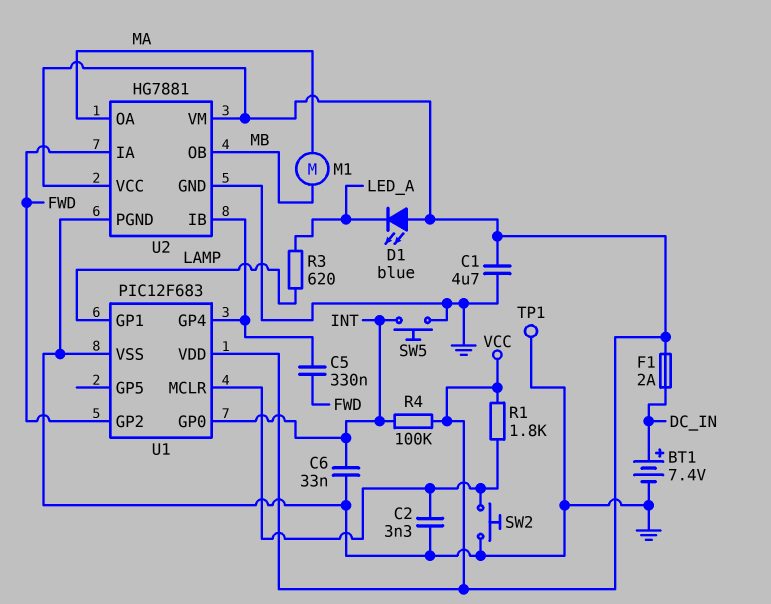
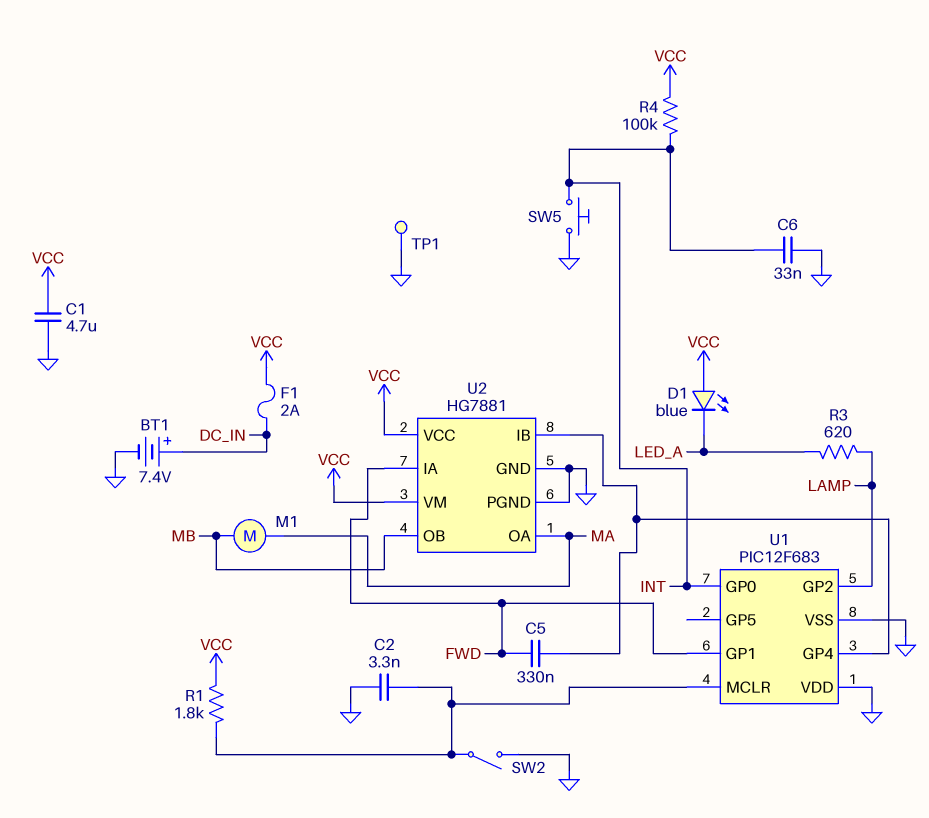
SW2: button (GND, U1/MCLR) -> switch (GND, U1/MCLR)
U1 pin GP1: LAMP -> FWD
U1 pin GP2: FWD -> LAMP
U1 pin VDD: VCC -> GND

